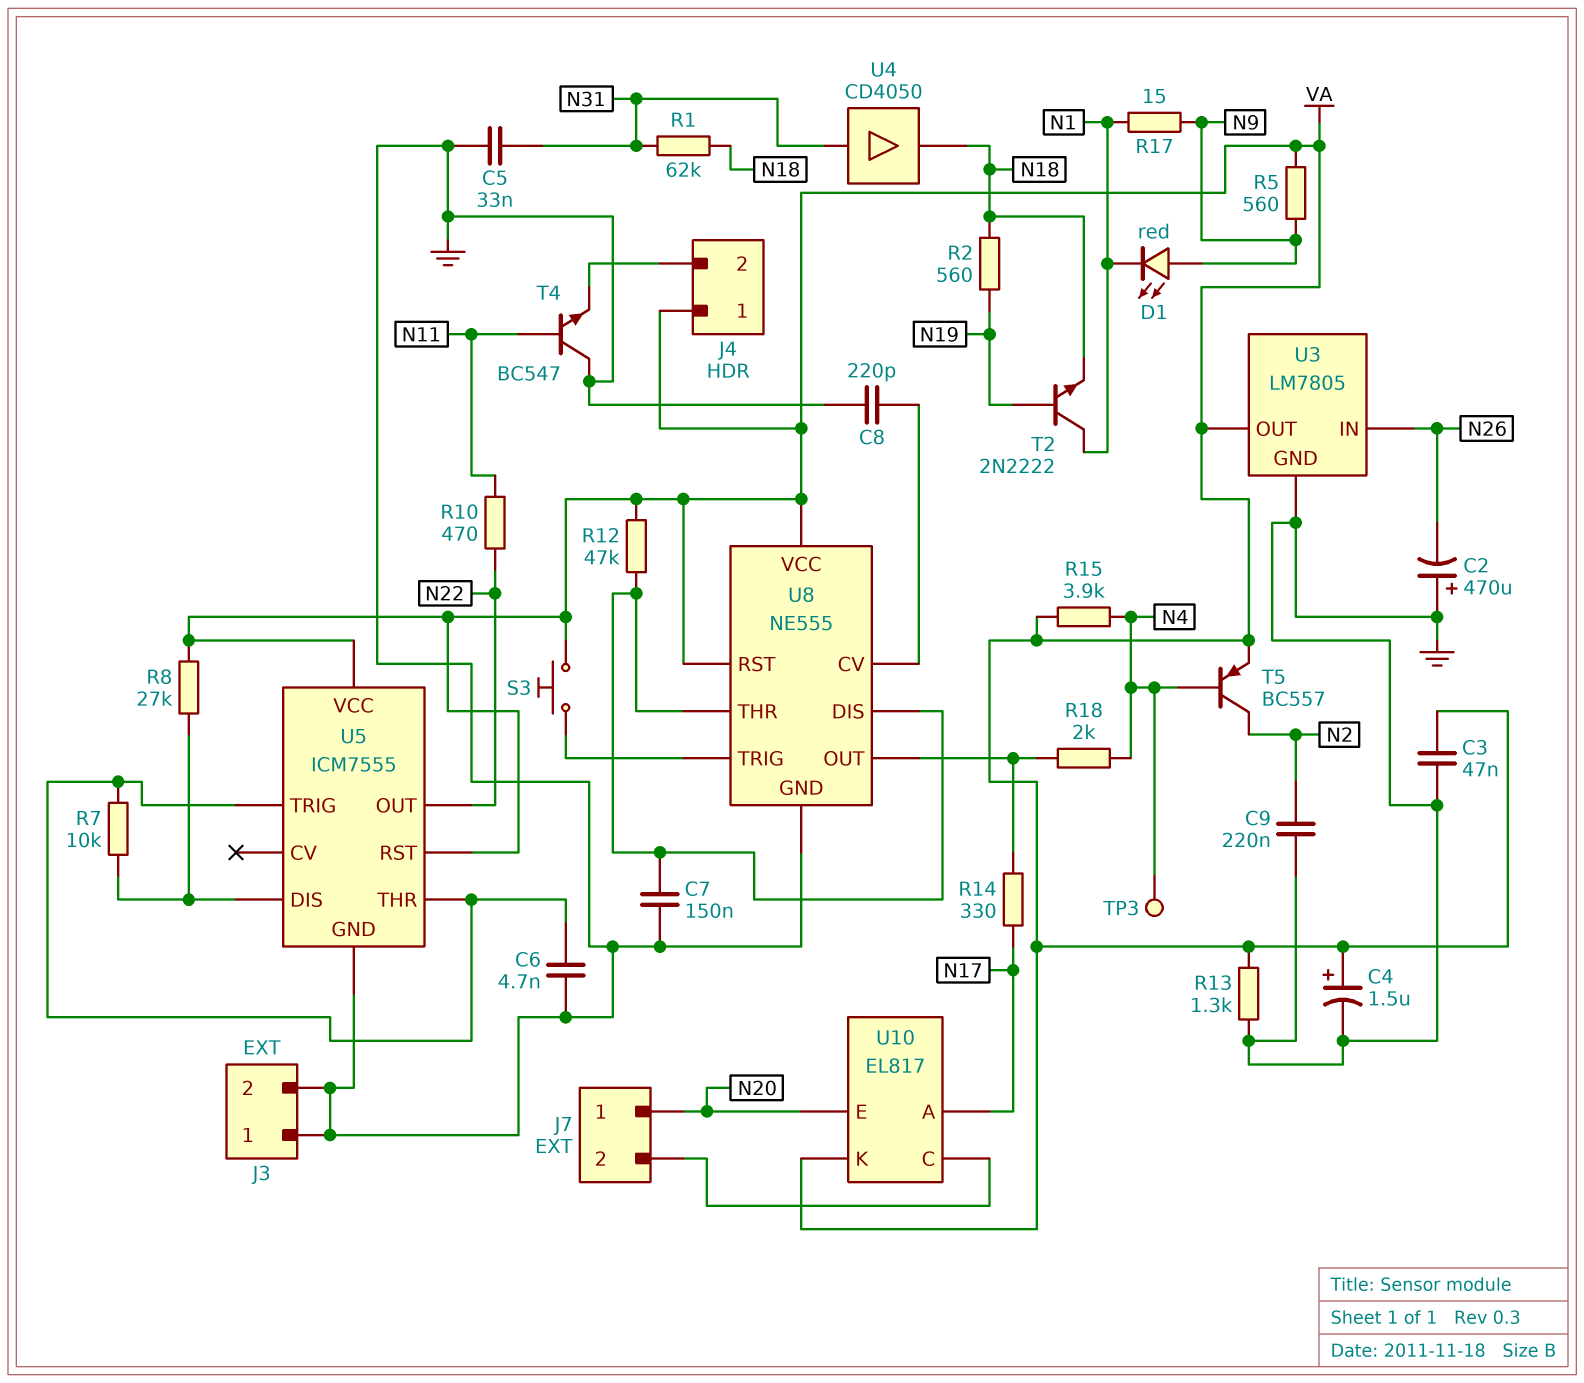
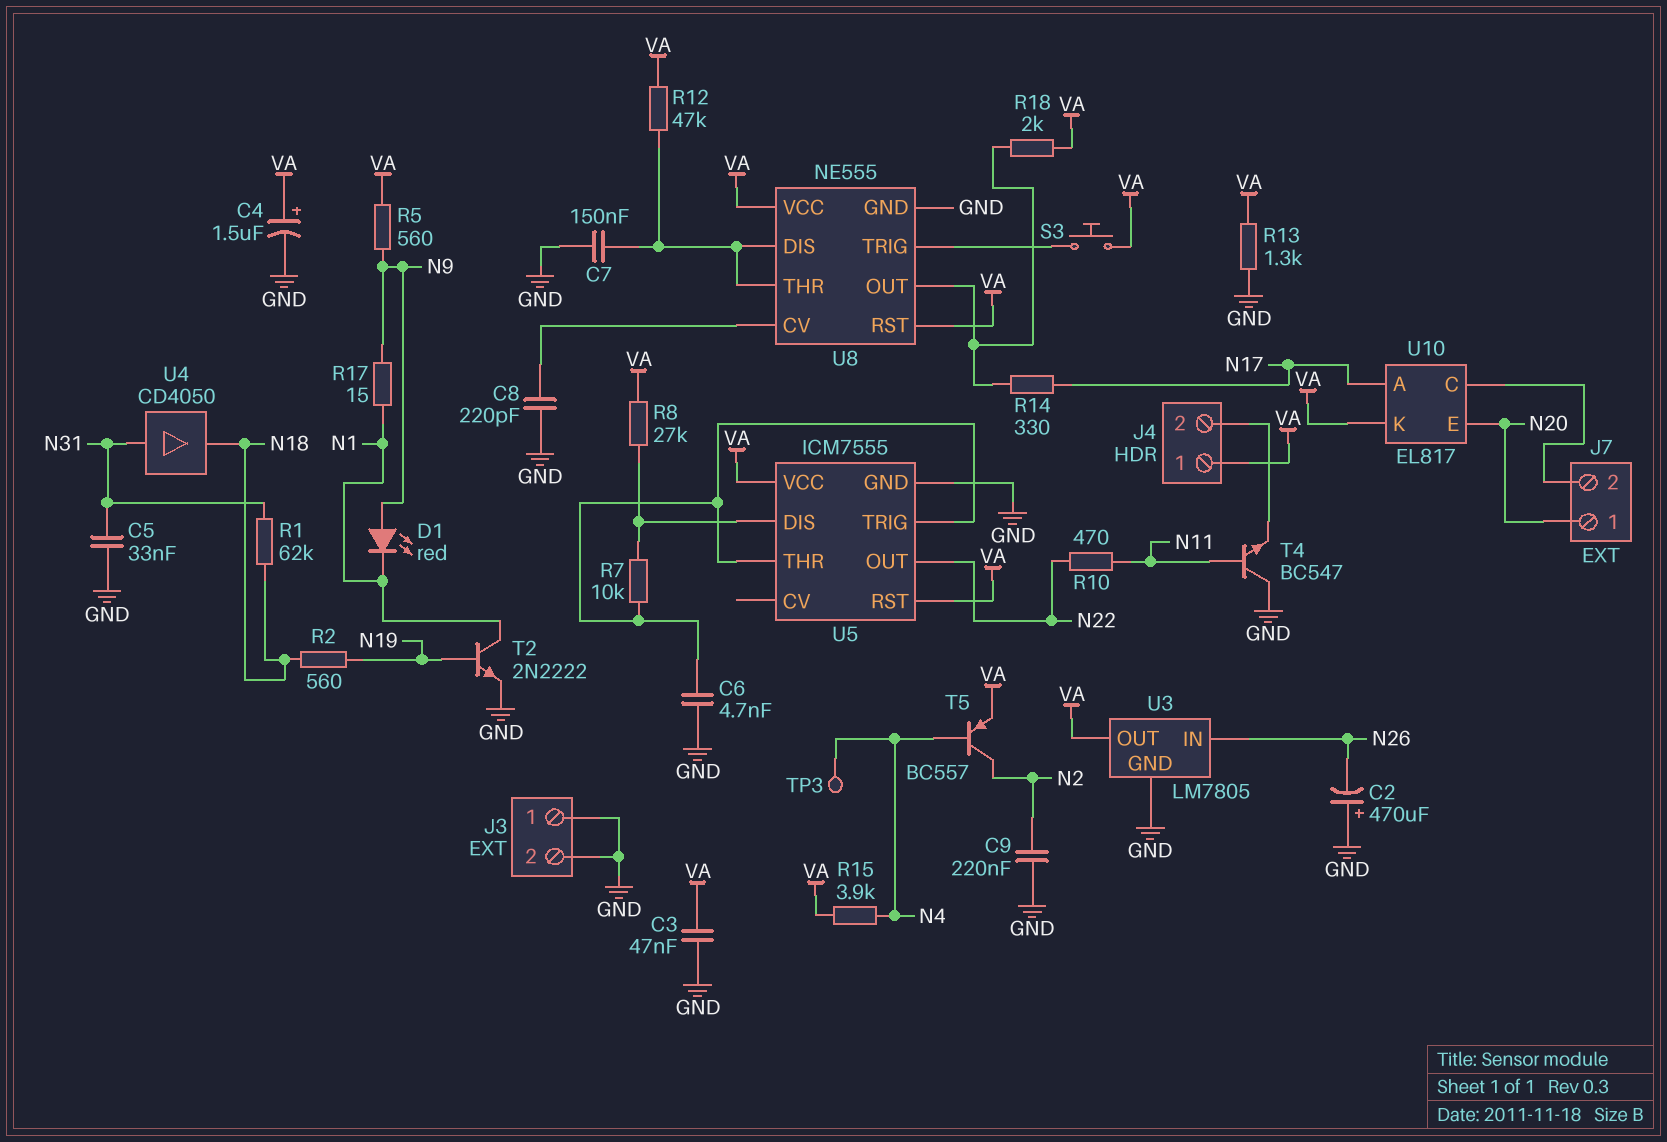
R18: 2k (N4, U8/OUT) -> 2k (U8/OUT, VA)
T2: NPN 2N2222 (B N19, C N1, E N18) -> NPN 2N2222 (B N19, C N1, E GND)

